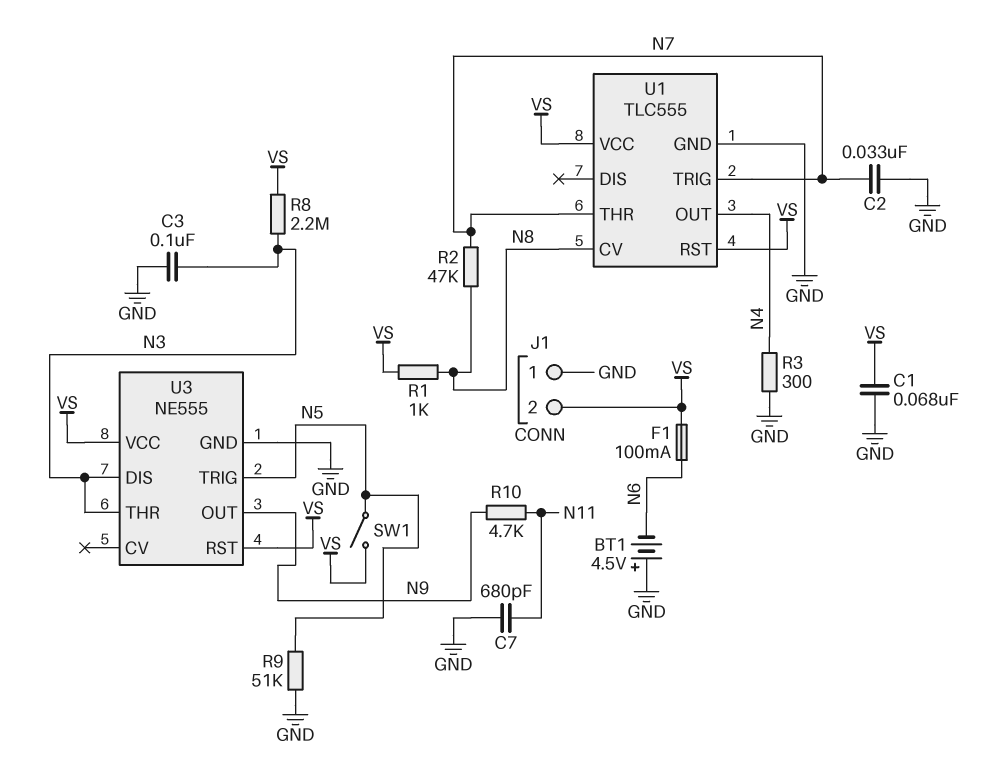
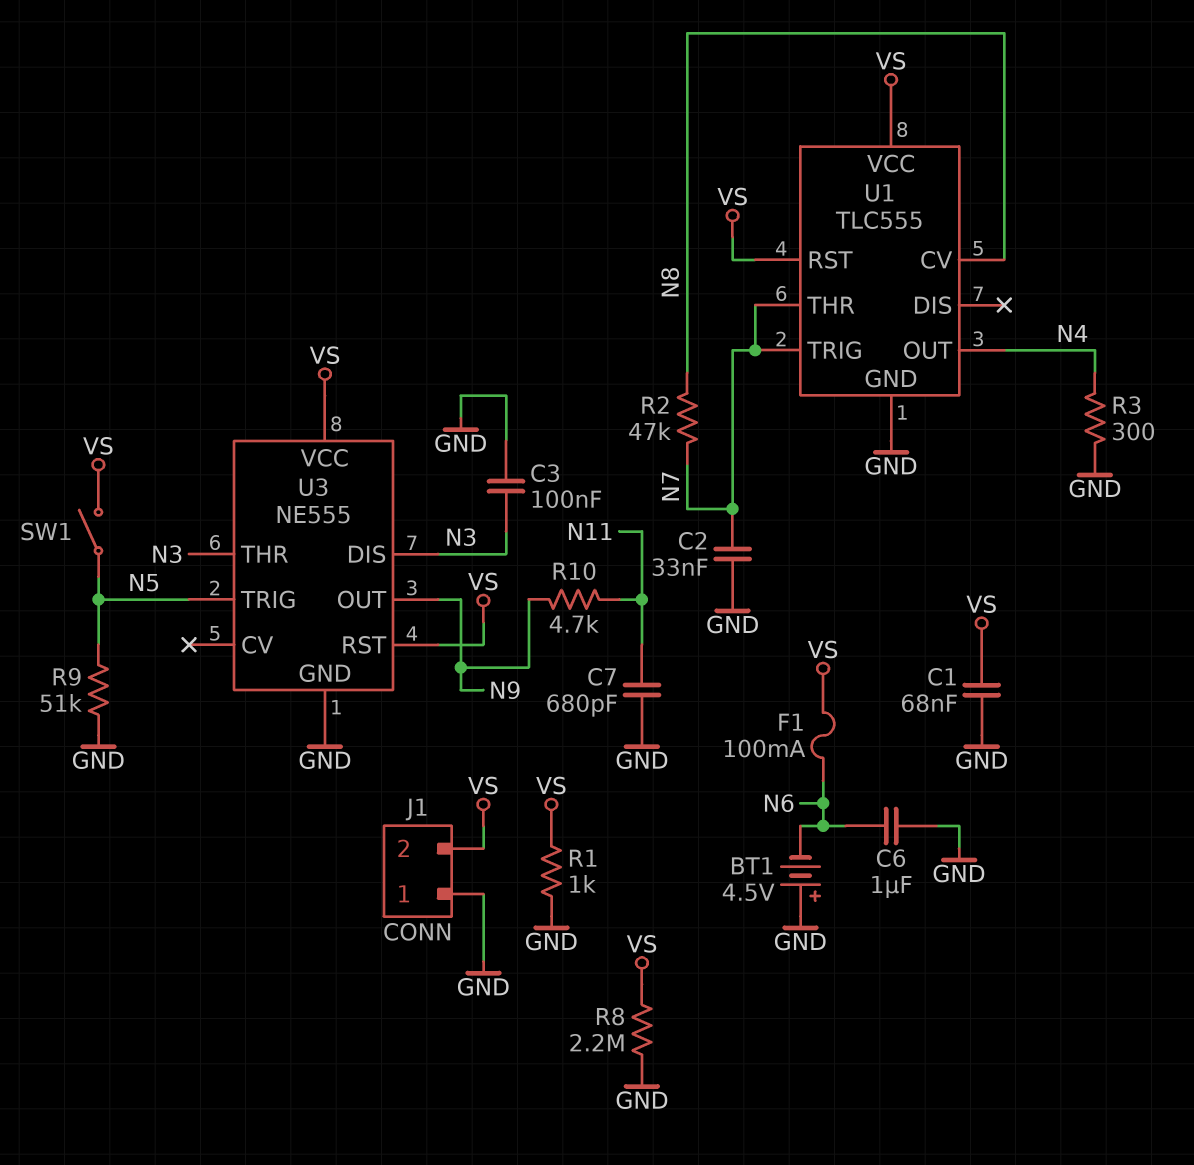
C6: none -> 1uF (GND, N6)
R1: 1k (N8, VS) -> 1k (GND, VS)
R8: 2.2M (N3, VS) -> 2.2M (GND, VS)

